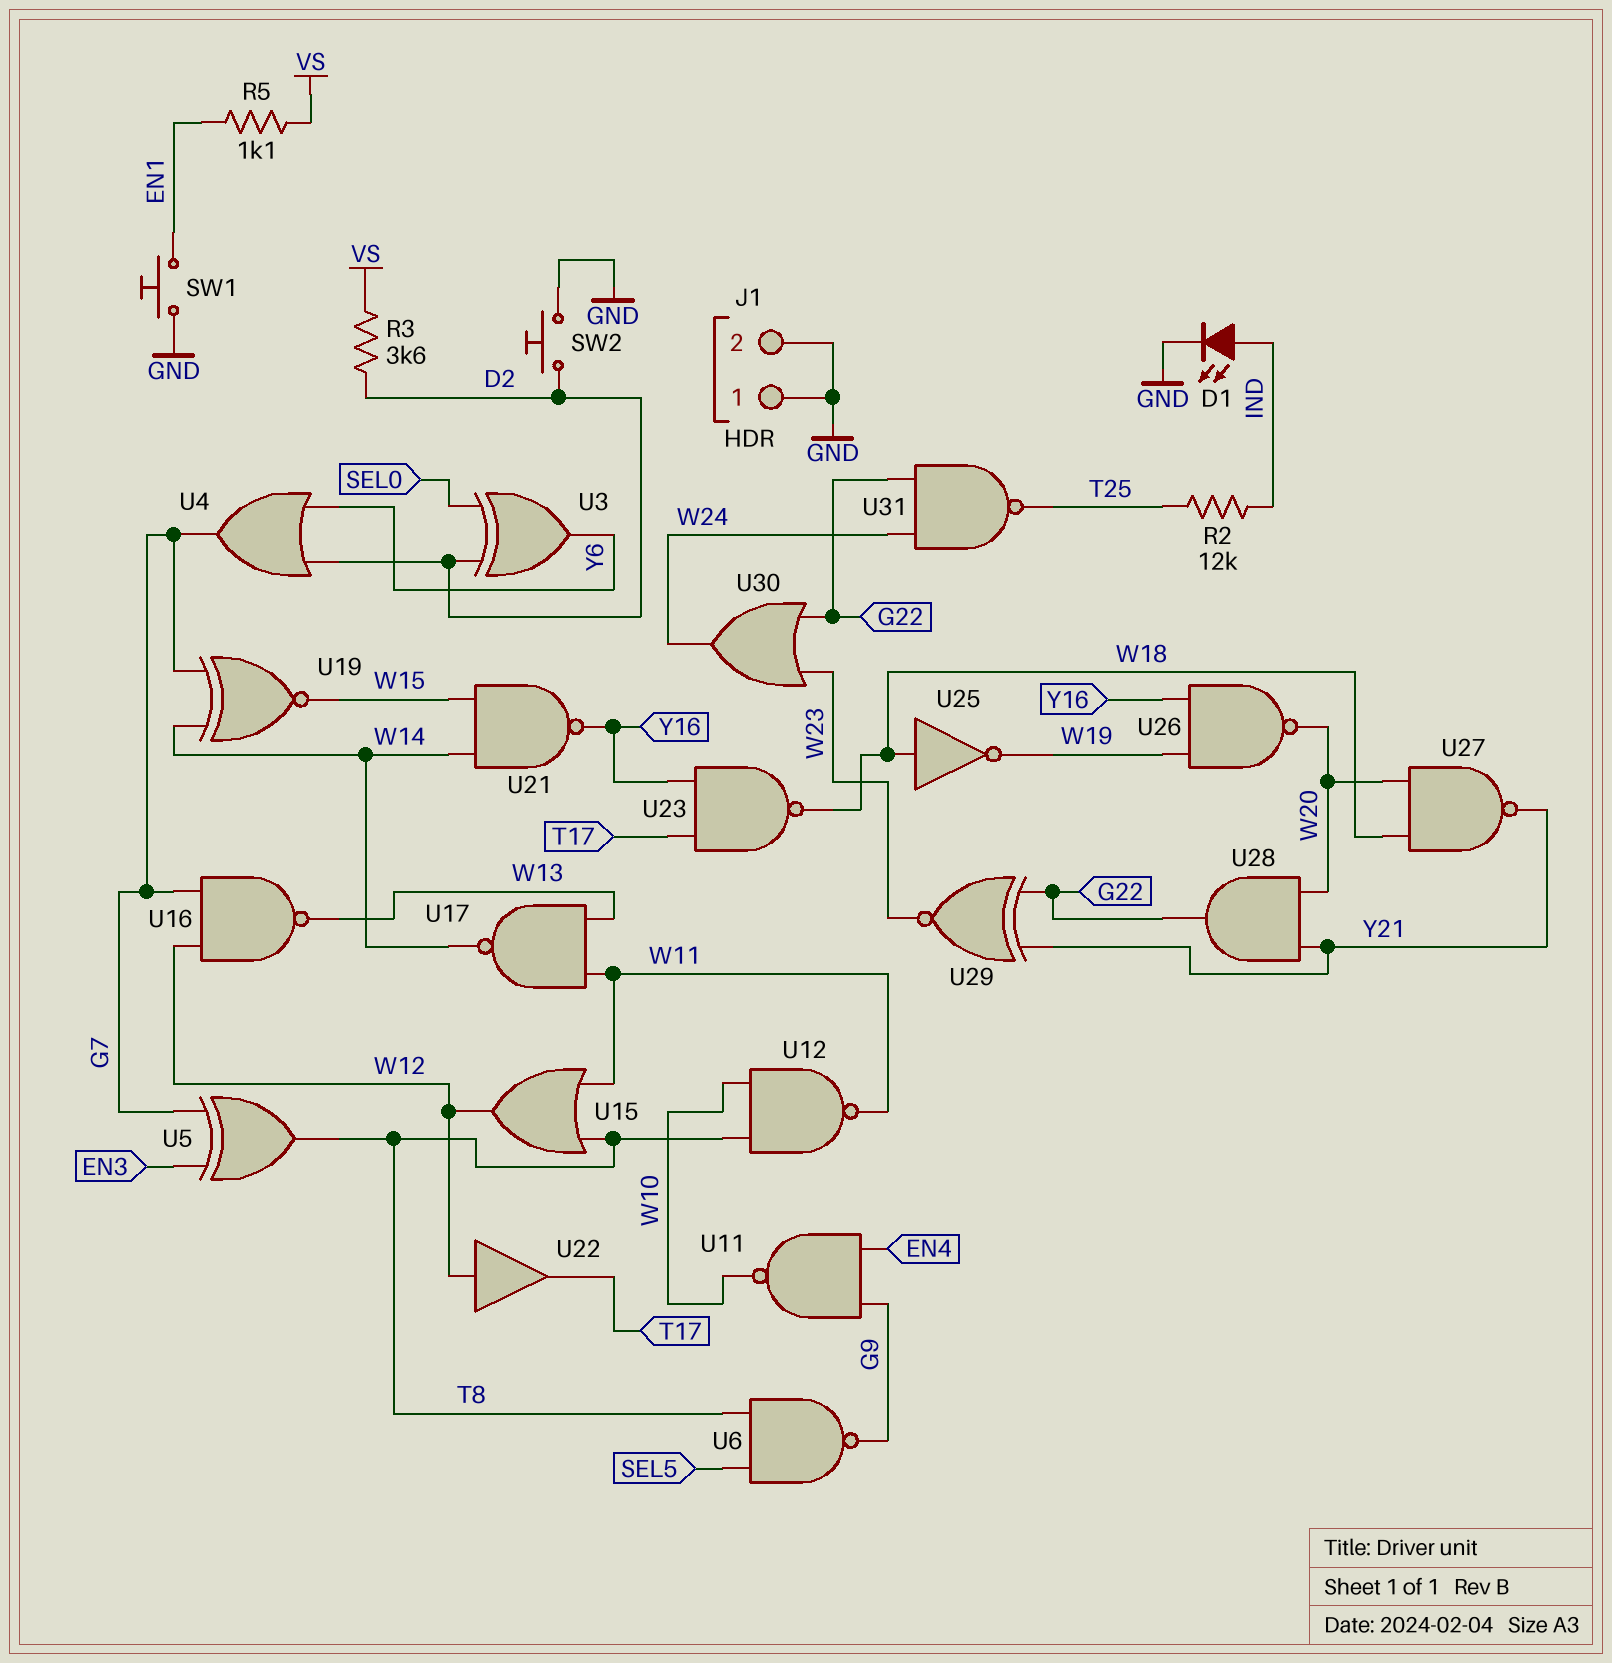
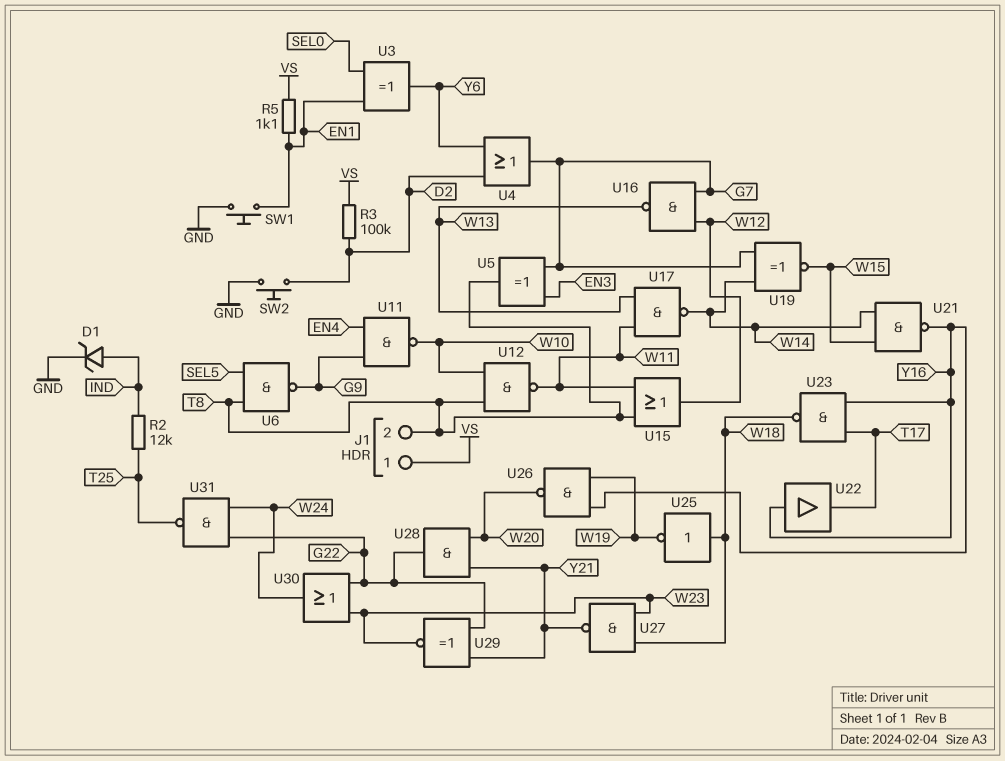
D1: LED (A IND, K GND) -> zener (A IND, K GND)
J1 pin 1: GND -> VS
J1 pin 2: GND -> T8
R3: 3.6k (D2, VS) -> 100k (D2, VS)
U3: XOR (in D2, in SEL0, out Y6) -> XOR (in EN1, in SEL0, out Y6)
U22: buffer (in W12, out T17) -> buffer (in Y16, out T17)
U27: NAND (in W18, in W20, out Y21) -> NAND (in W18, in W23, out Y21)

